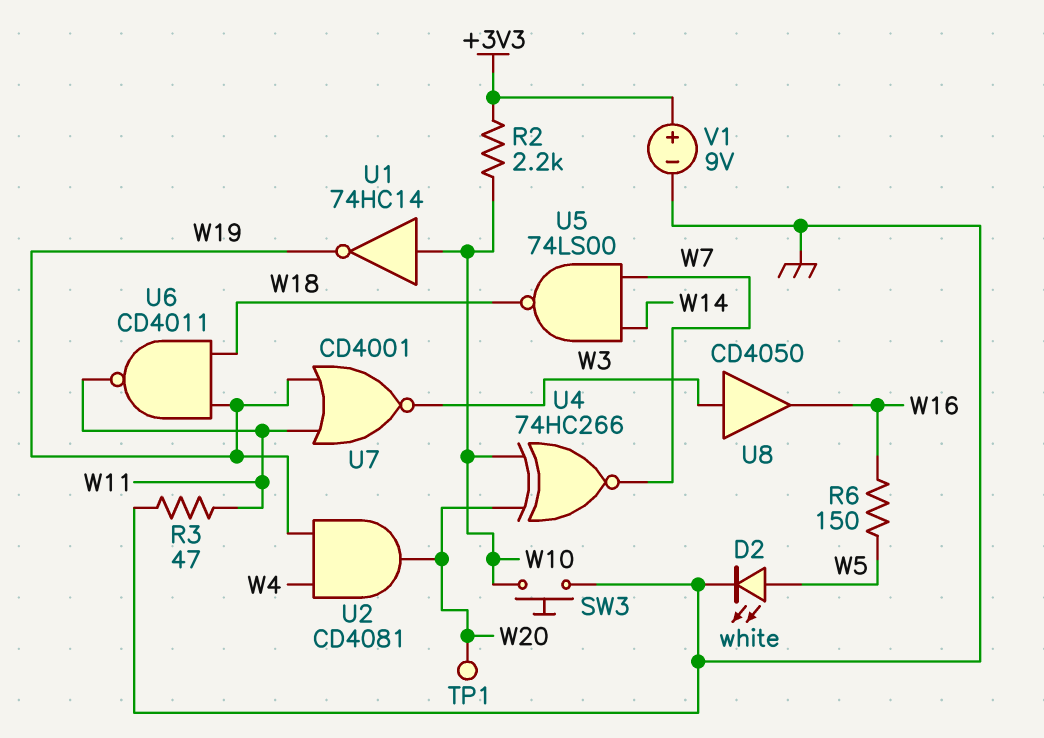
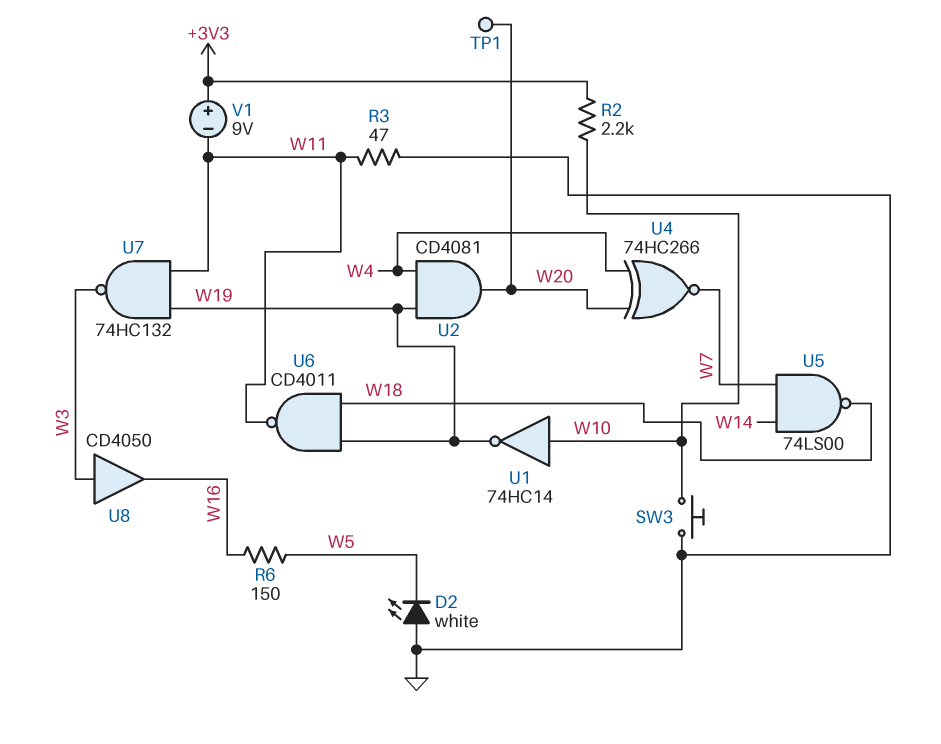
D2: LED white (A W5, K GND) -> LED white (A GND, K W5)
U4: XNOR 74HC266 (in W10, in W20, out W7) -> XNOR 74HC266 (in W4, in W20, out W7)
U7: NOR CD4001 (in W11, in W19, out W3) -> NAND 74HC132 (in W11, in W19, out W3)
V1: 9V (plus +3V3, minus GND) -> 9V (plus +3V3, minus W11)

